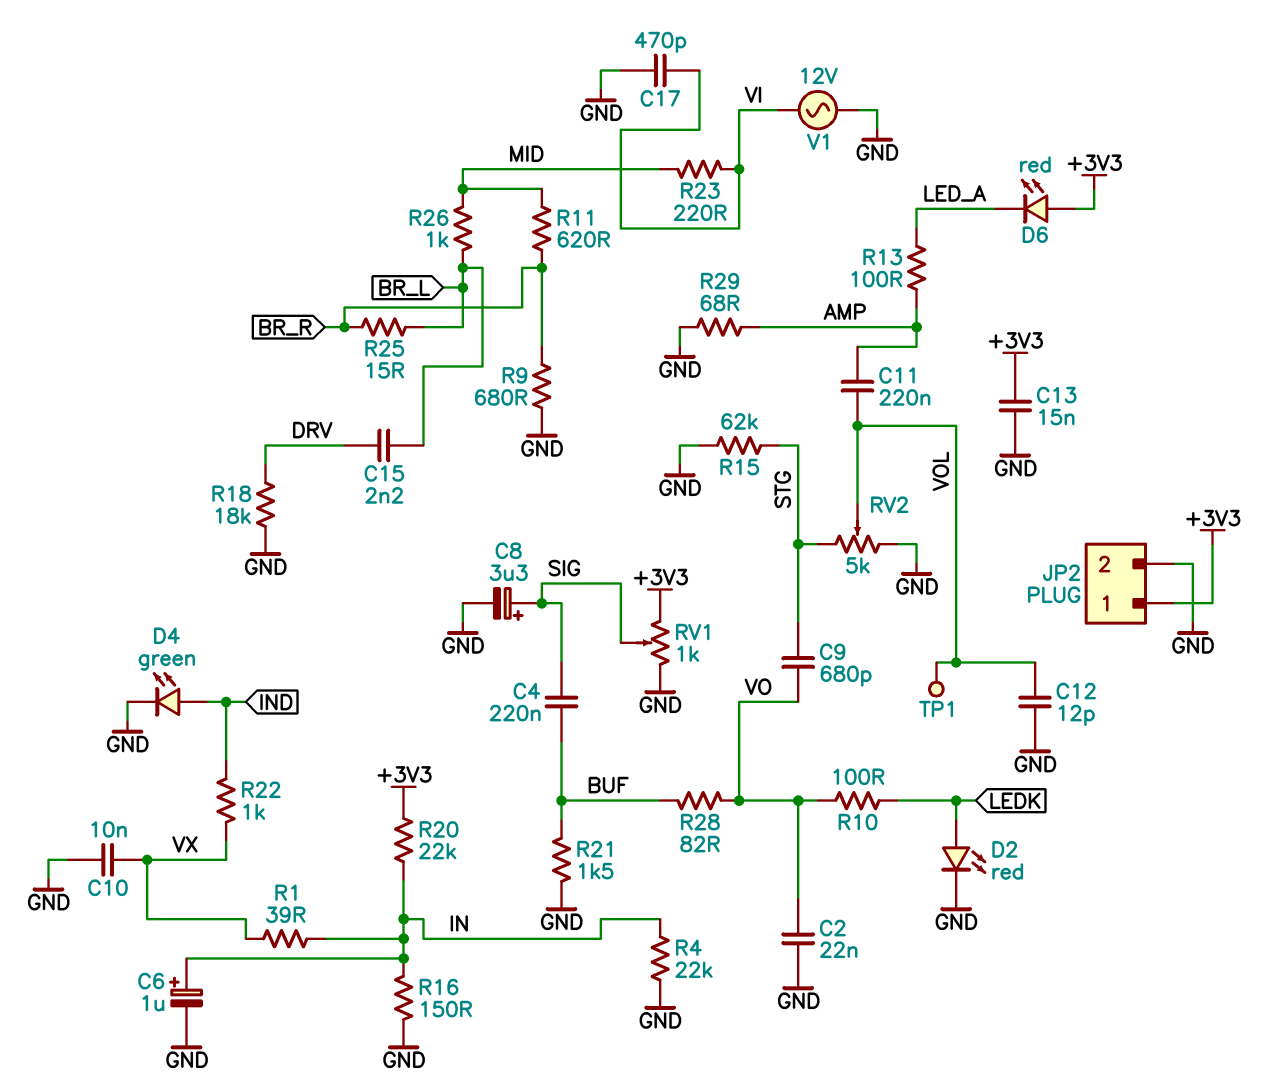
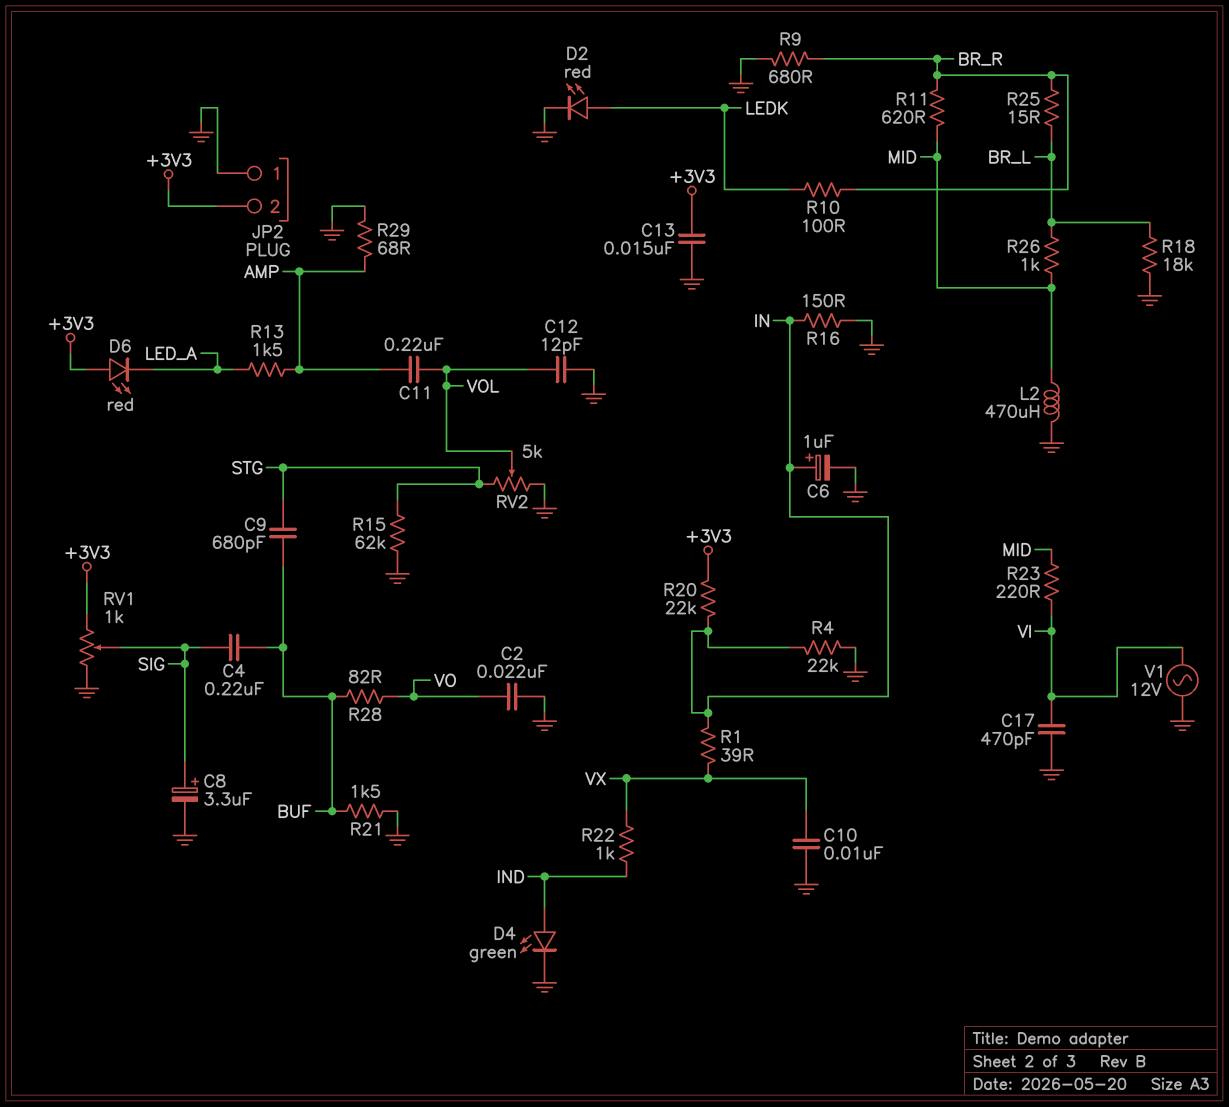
C9: 680pF (STG, VO) -> 680pF (BUF, STG)
C15: 2.2nF (BR_L, DRV) -> none
JP2 pin 1: +3V3 -> GND
JP2 pin 2: GND -> +3V3
L2: none -> 470uH (GND, MID)
R10: 100 (LEDK, VO) -> 100 (BR_R, LEDK)
R13: 100 (AMP, LED_A) -> 1.5k (AMP, LED_A)
R18: 18k (DRV, GND) -> 18k (BR_L, GND)
TP1: test point (VOL) -> none

